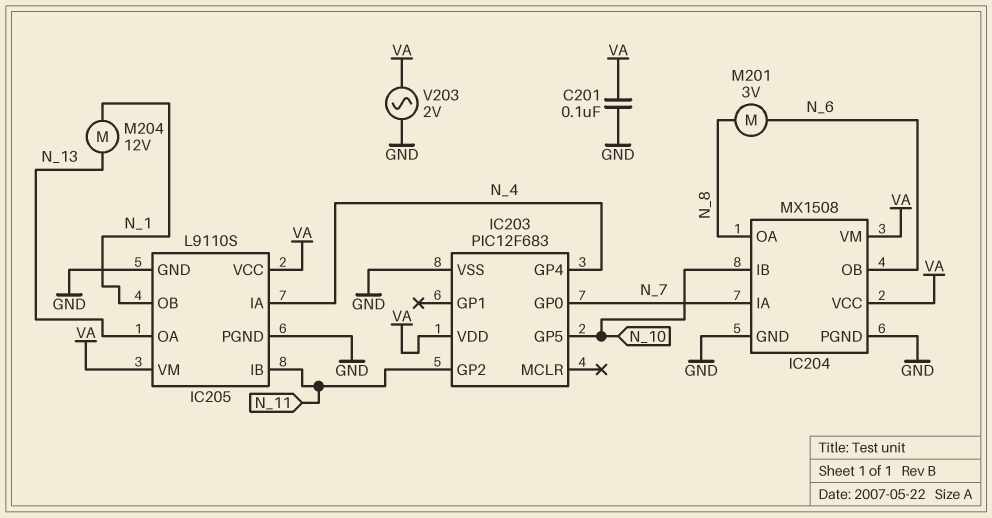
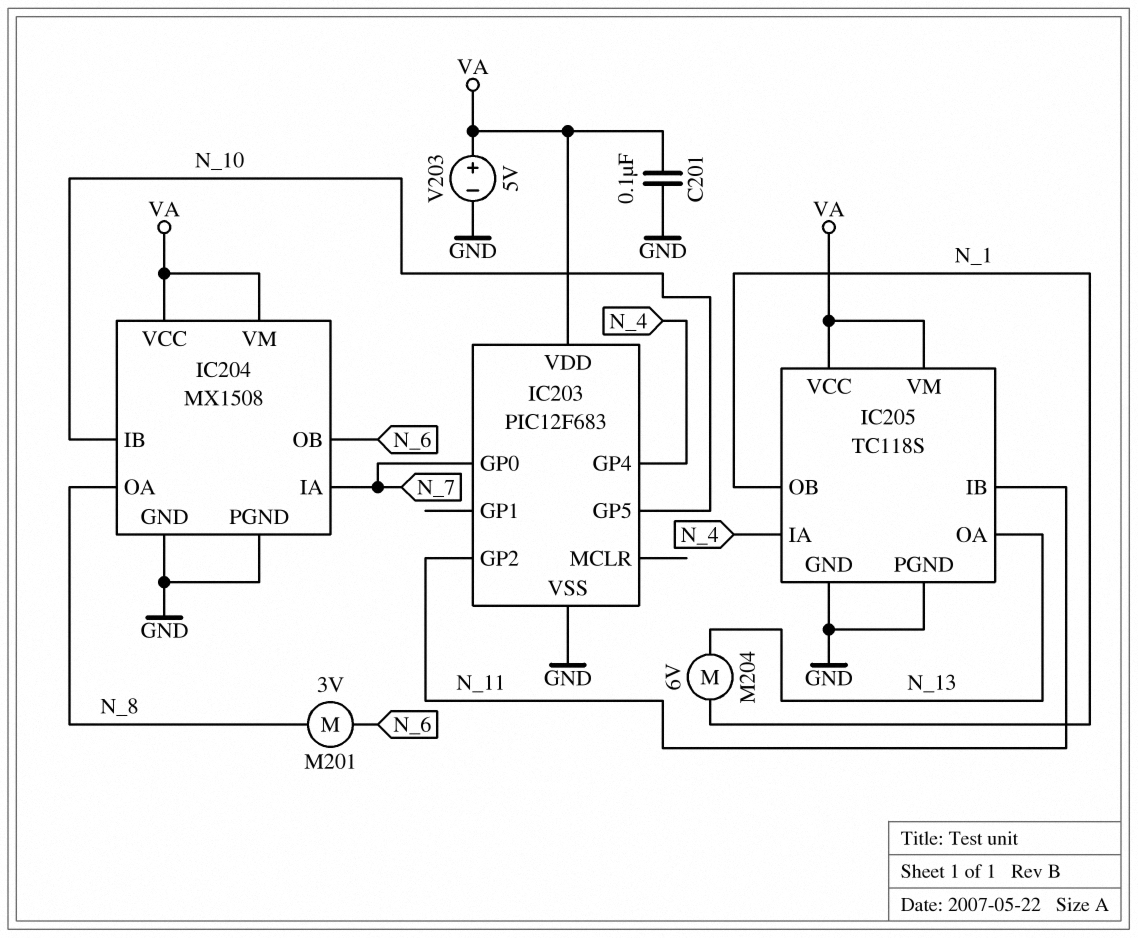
IC205: L9110S -> TC118S
M204: motor 12V (N_1, N_13) -> motor 6V (N_1, N_13)
V203: AC 2V (GND, VA) -> 5V (plus VA, minus GND)

